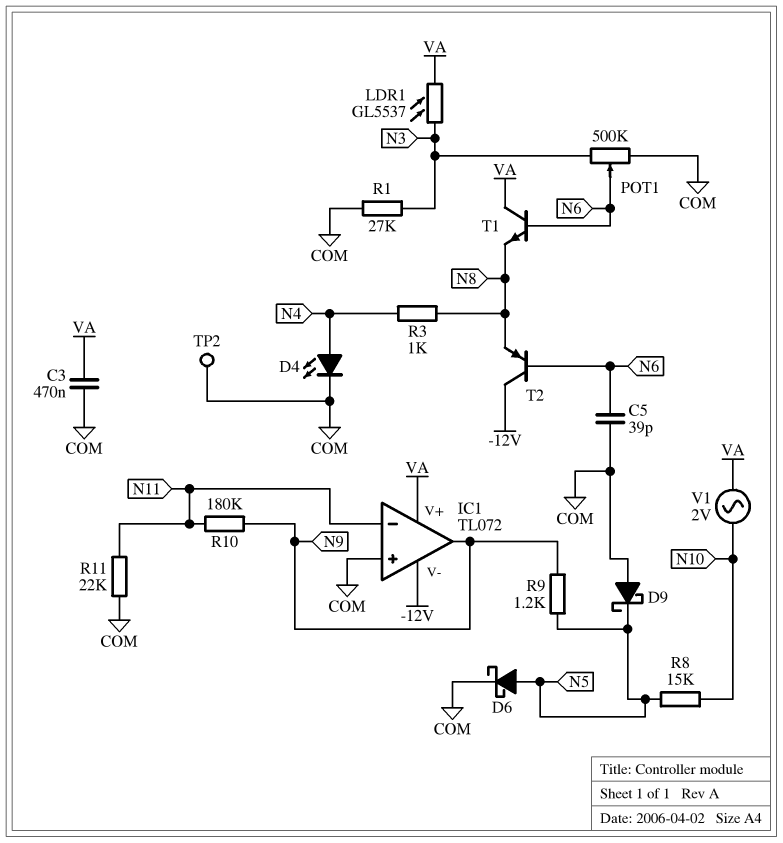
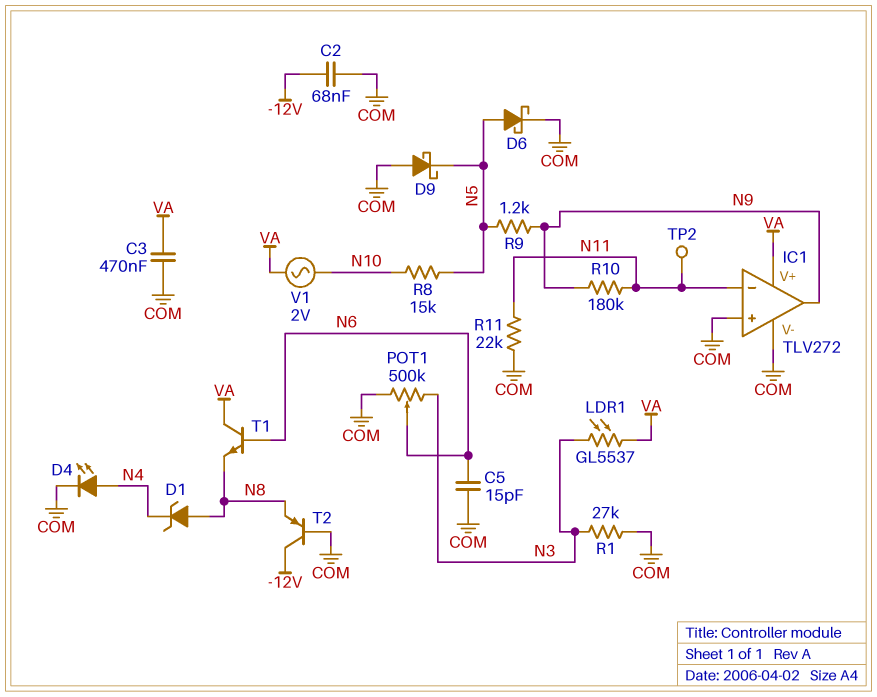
C2: none -> 68nF (-12V, COM)
C5: 39pF (COM, N6) -> 15pF (COM, N6)
D1: none -> zener (A N8, K N4)
IC1: TL072 -> TLV272
IC1 pin V-: -12V -> COM
R3: 1k (N4, N8) -> none
T2: PNP (B N6, C -12V, E N8) -> PNP (B COM, C -12V, E N8)
TP2: test point (COM) -> test point (N11)

